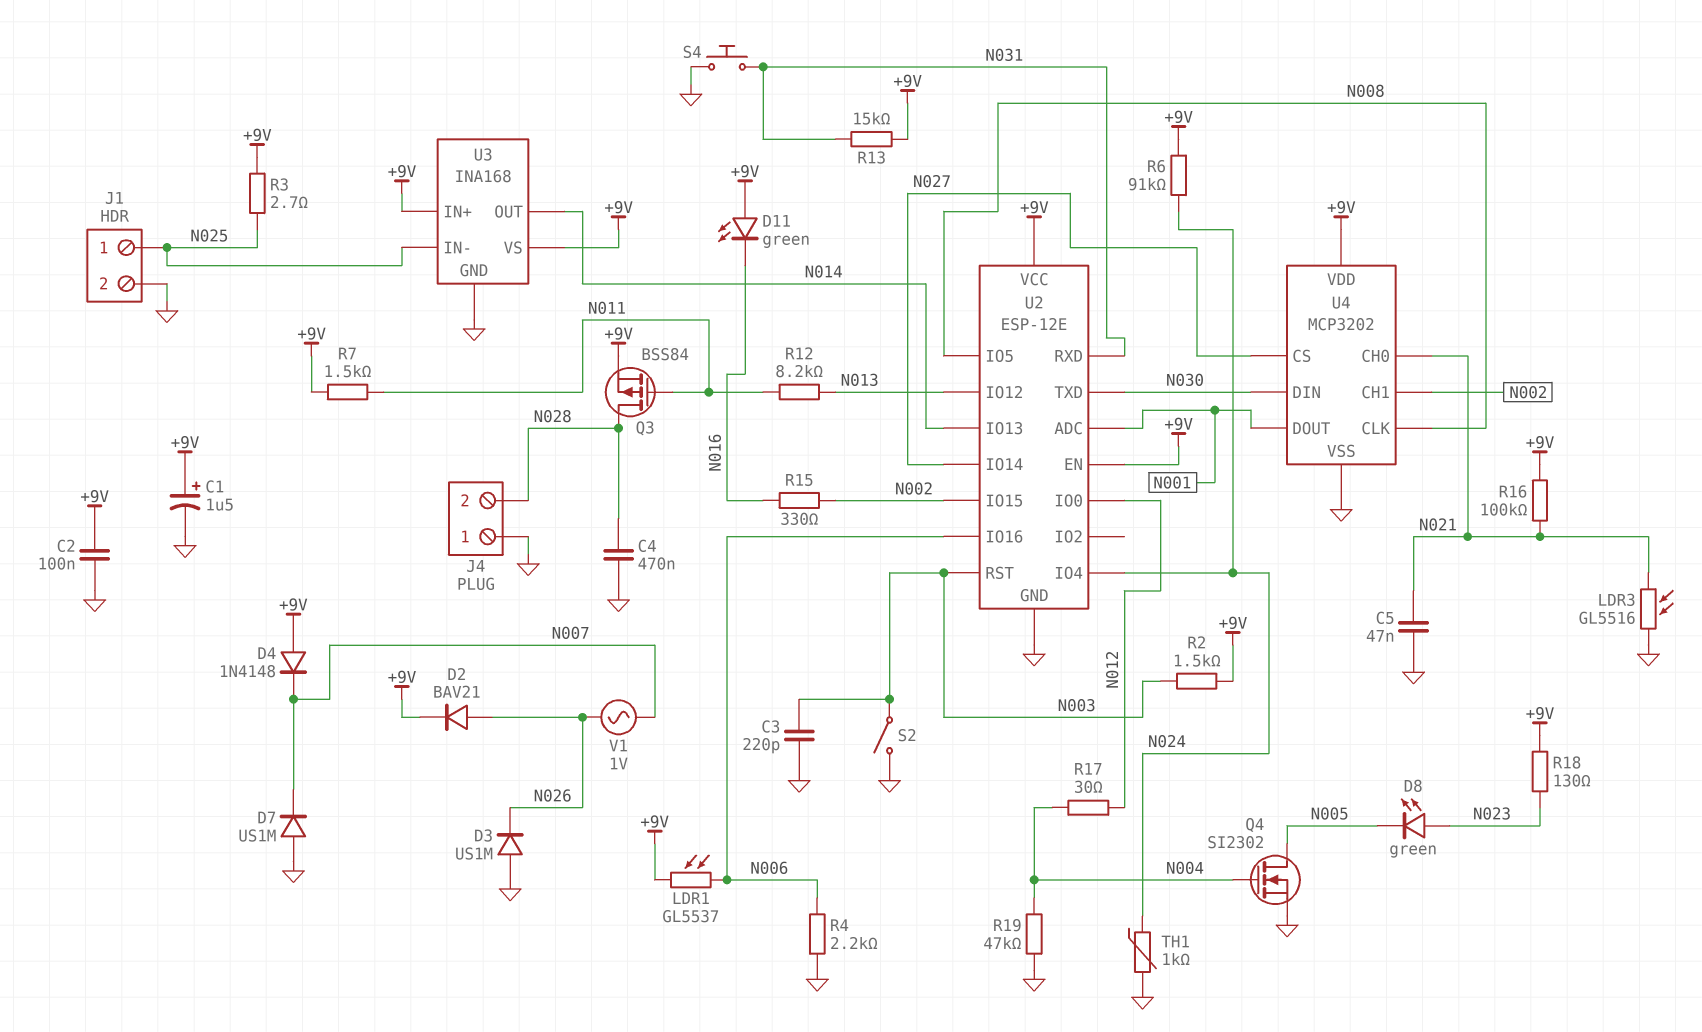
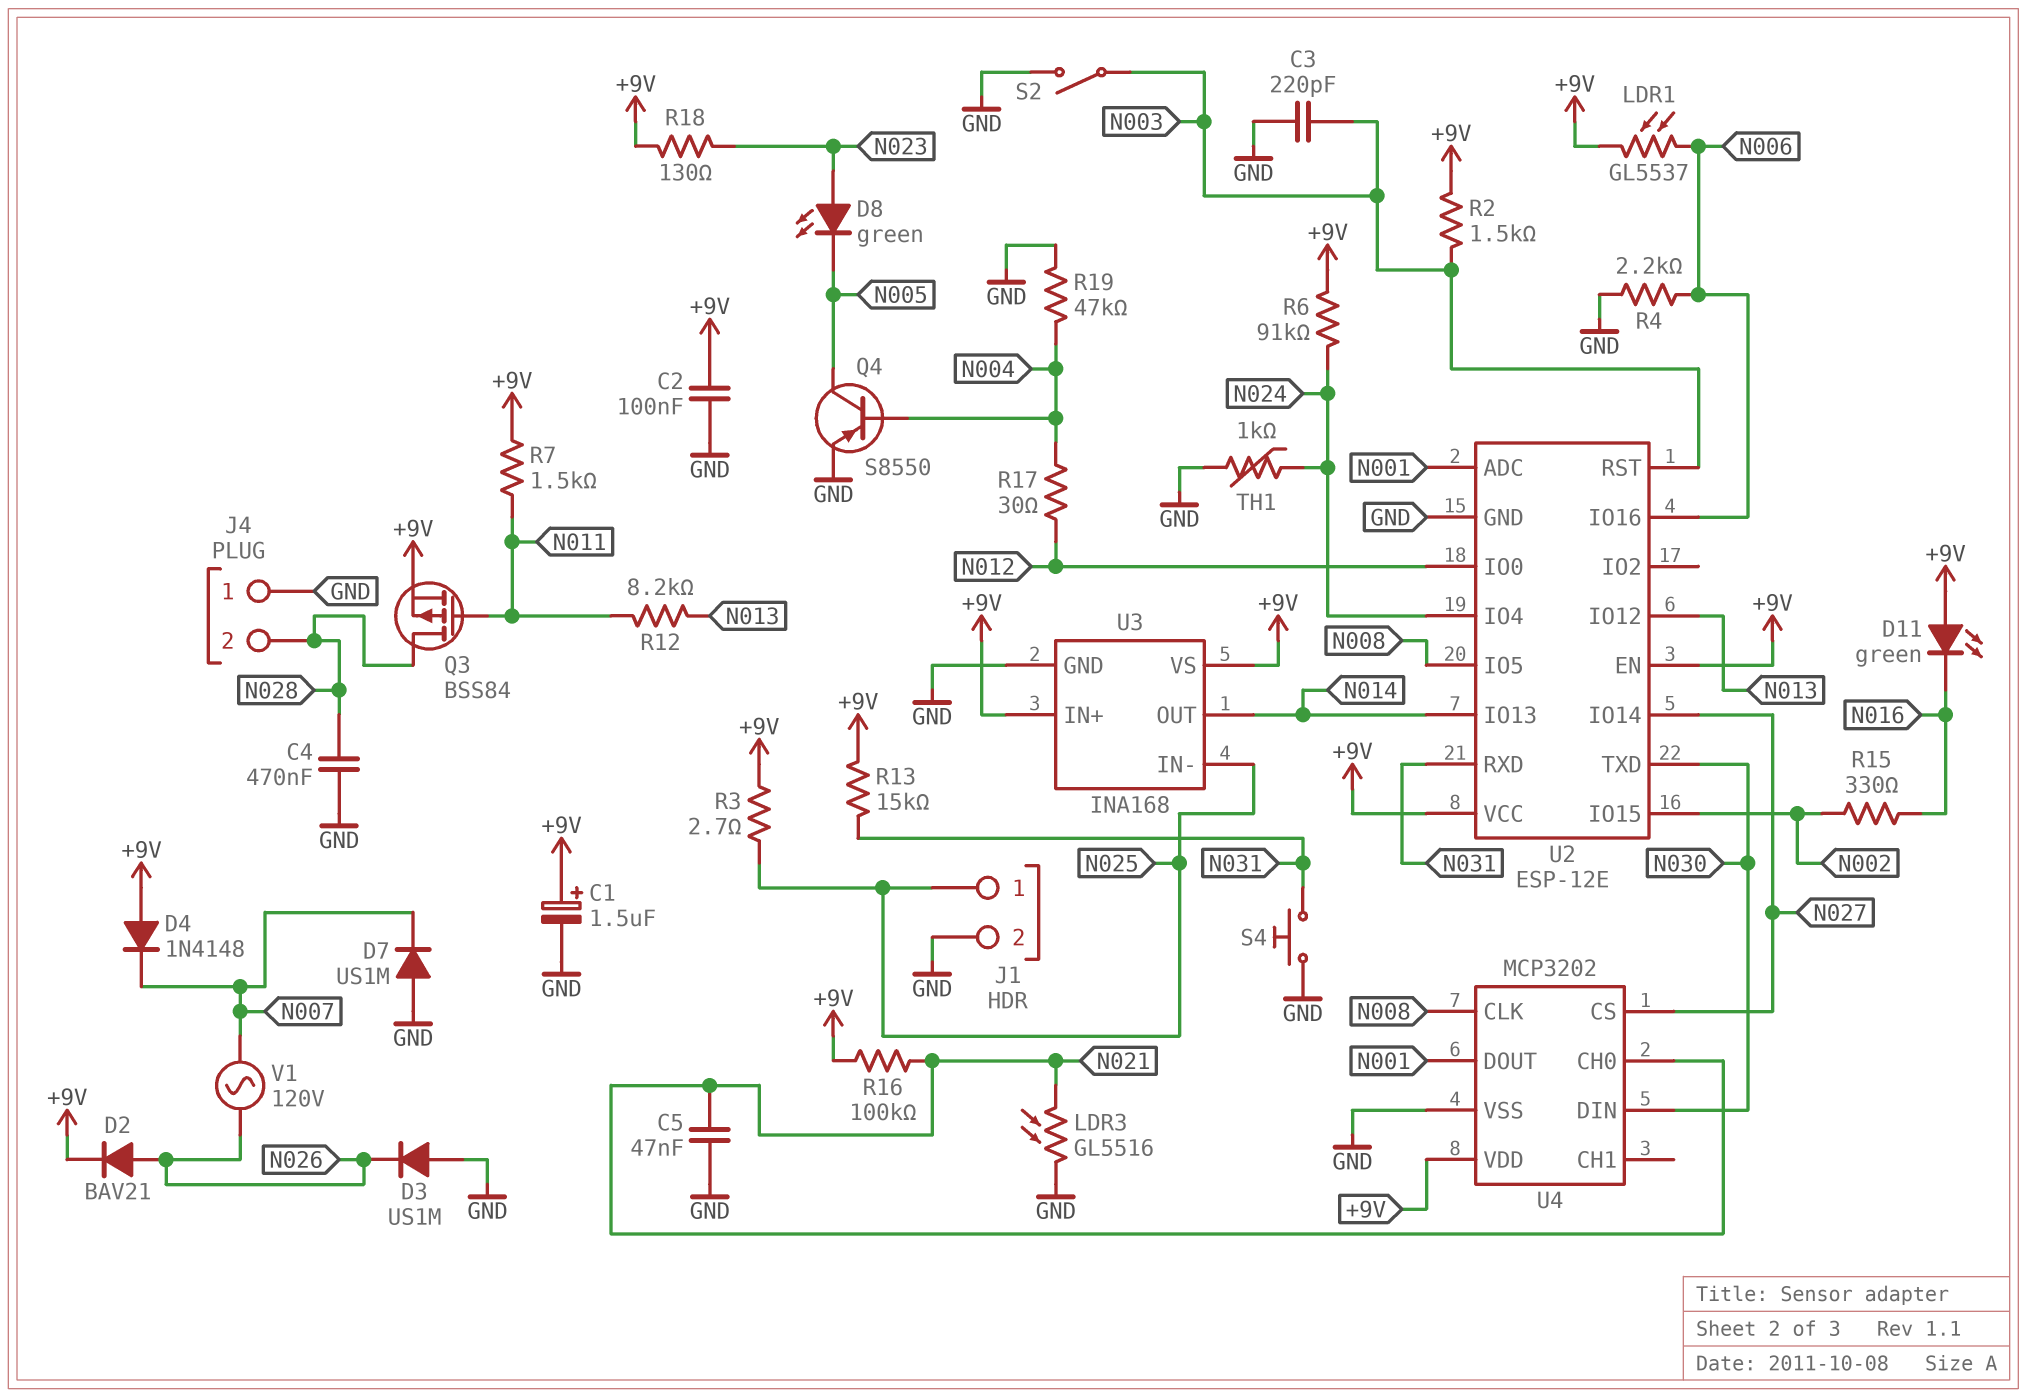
Q4: NMOS SI2302 (G N004, D N005, S GND) -> PNP S8550 (B N004, C N005, E GND)
U4 pin CH1: N002 -> none
V1: AC 1V (N007, N026) -> AC 120V (N007, N026)

